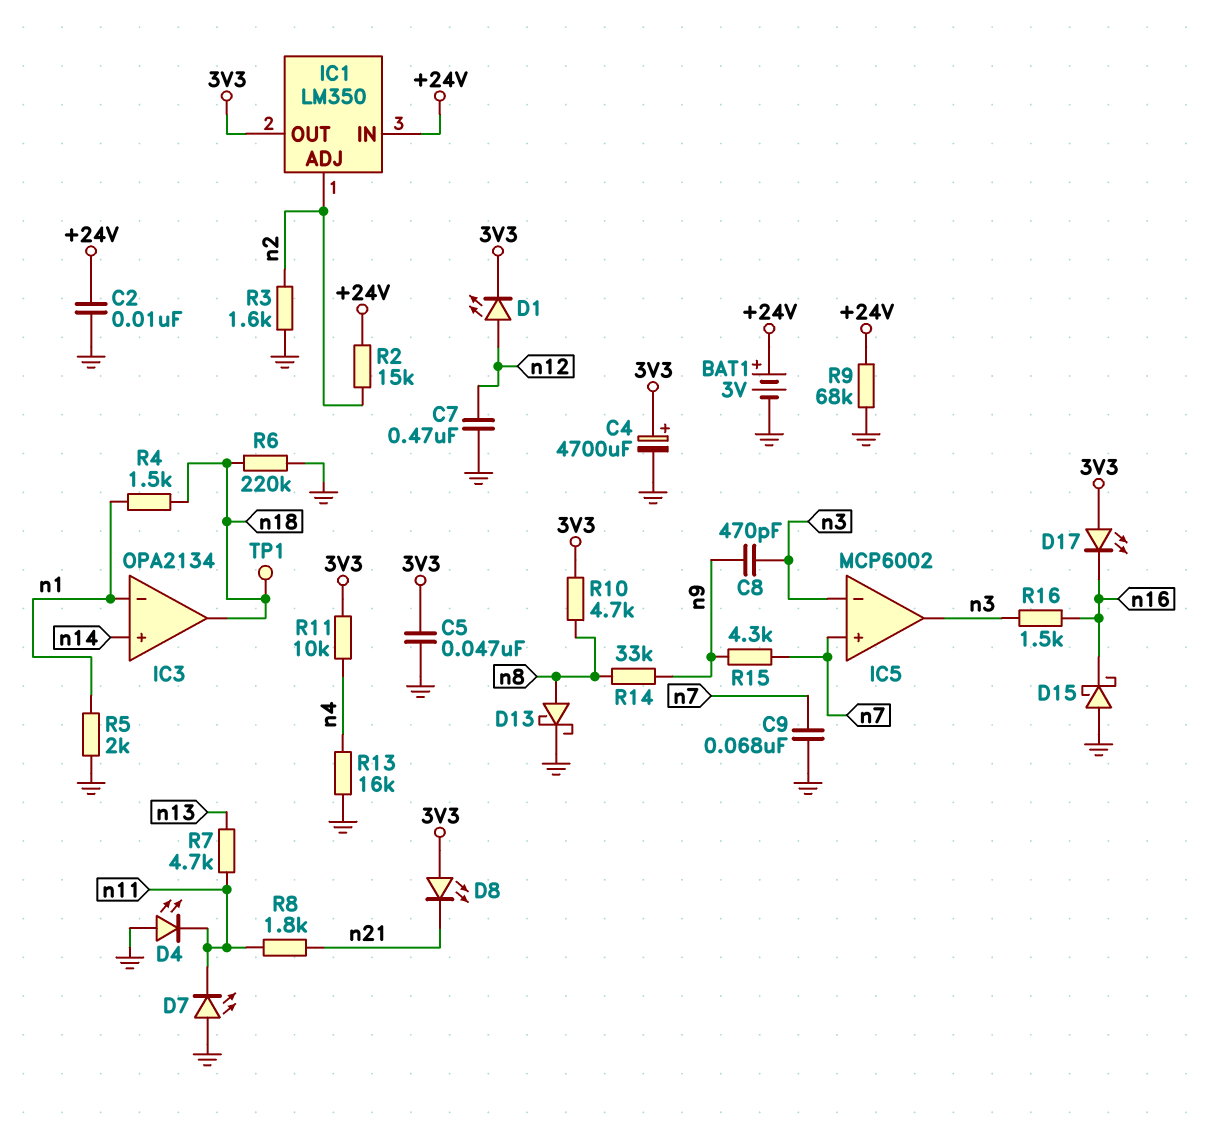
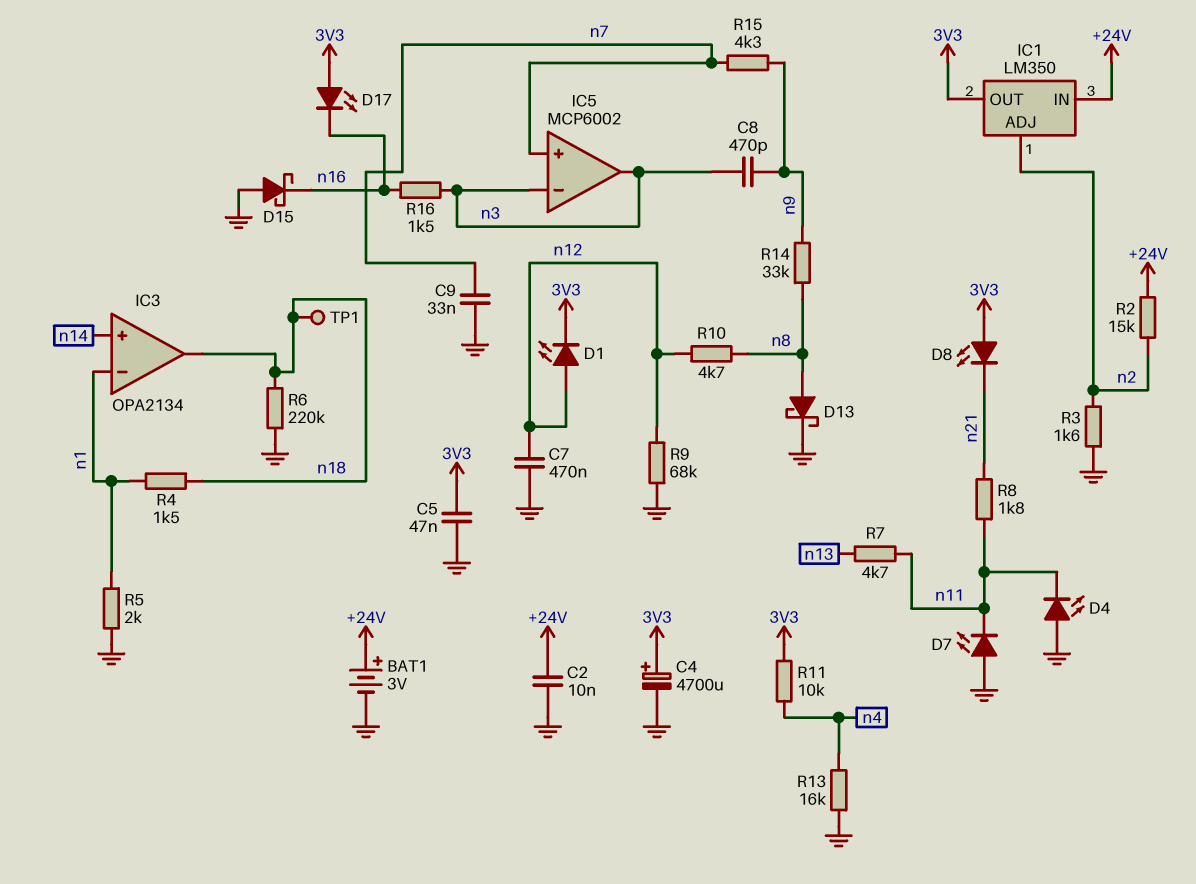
C9: 68nF (GND, n7) -> 33nF (GND, n7)
R9: 68k (+24V, GND) -> 68k (GND, n12)
R10: 4.7k (3V3, n8) -> 4.7k (n8, n12)

